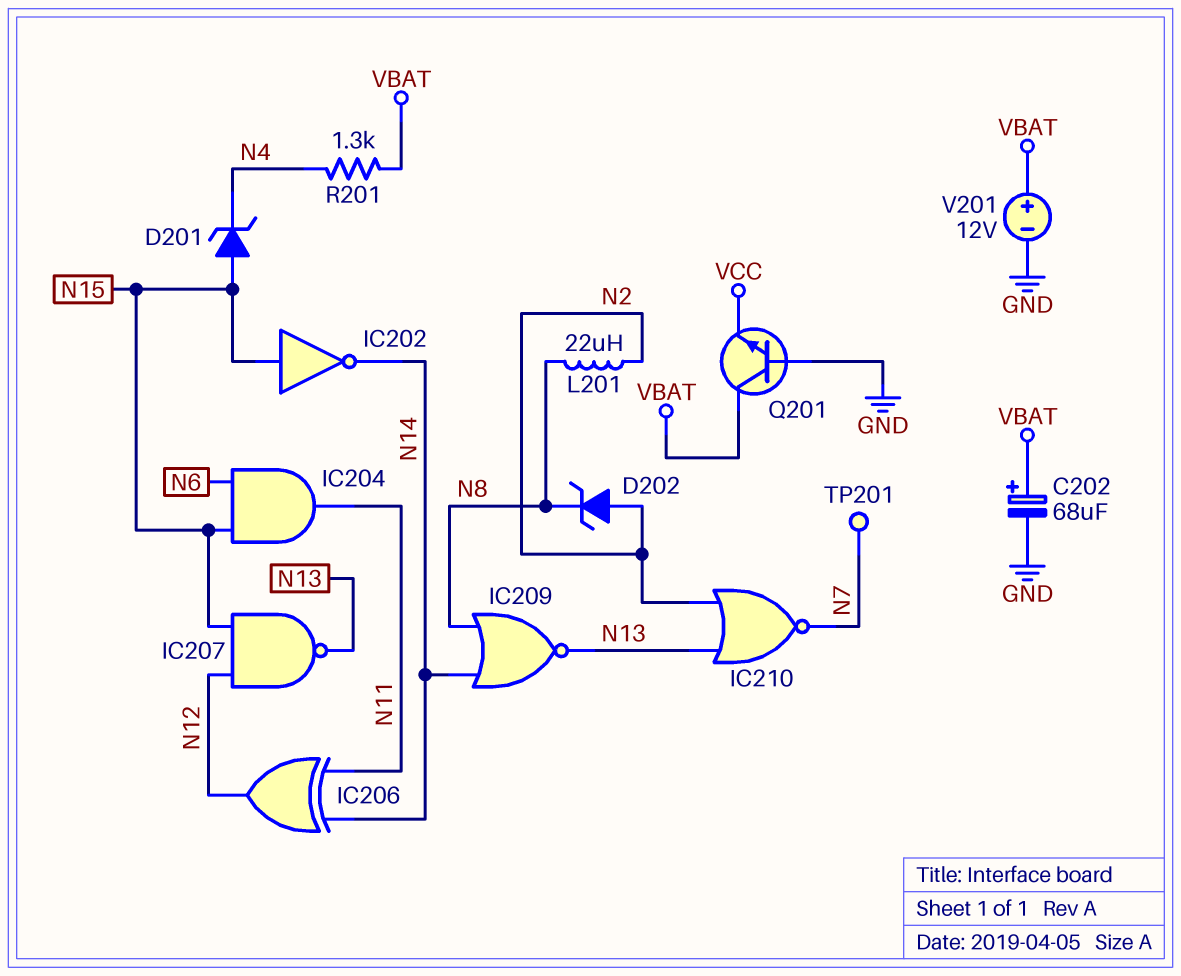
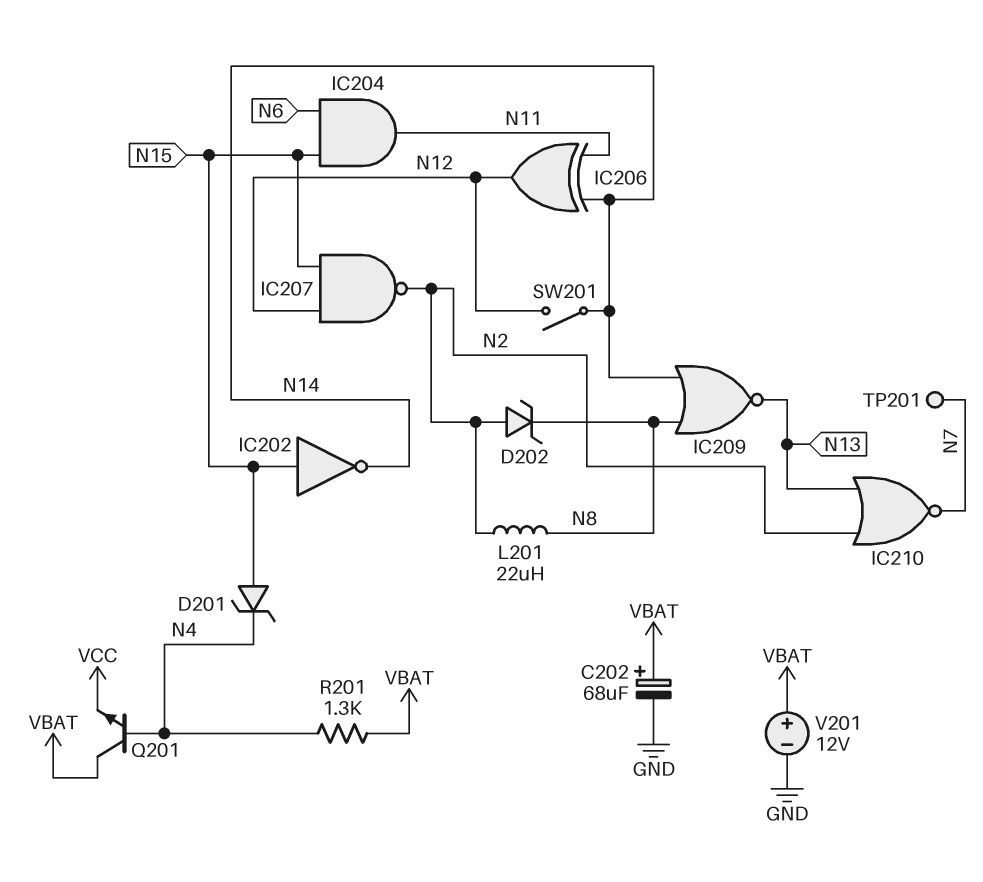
IC207: NAND (in N12, in N15, out N13) -> NAND (in N12, in N15, out N2)
Q201: NPN (B GND, C VBAT, E VCC) -> NPN (B N4, C VBAT, E VCC)
SW201: none -> switch (N12, N14)

